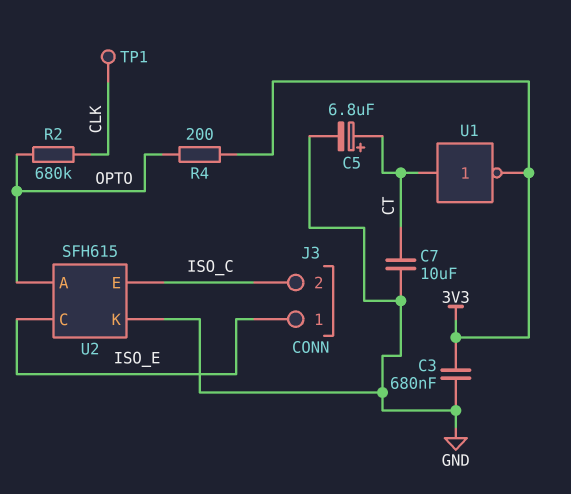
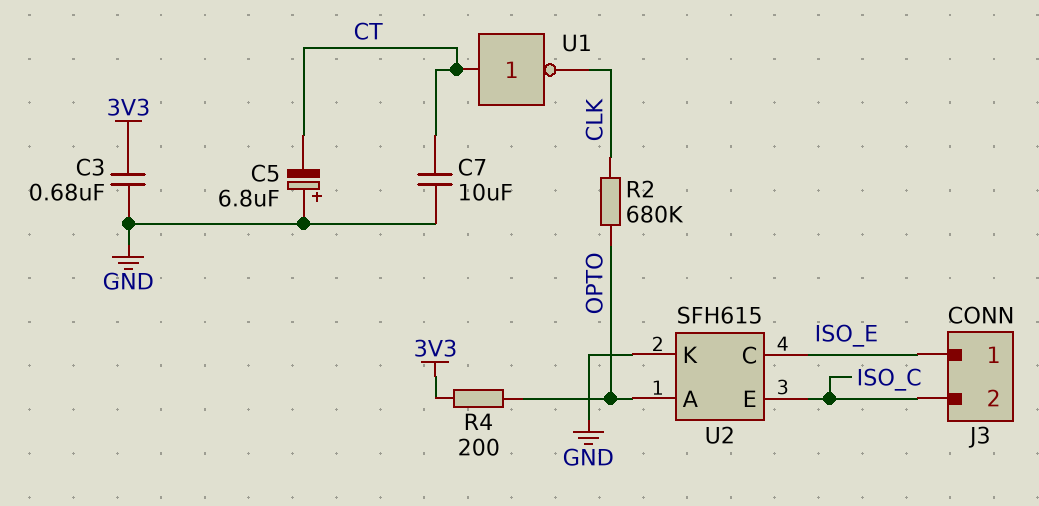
C5: 6.8uF (plus CT, minus GND) -> 6.8uF (plus GND, minus CT)
TP1: test point (CLK) -> none
U1: NOT (in CT, out 3V3) -> NOT (in CT, out CLK)

